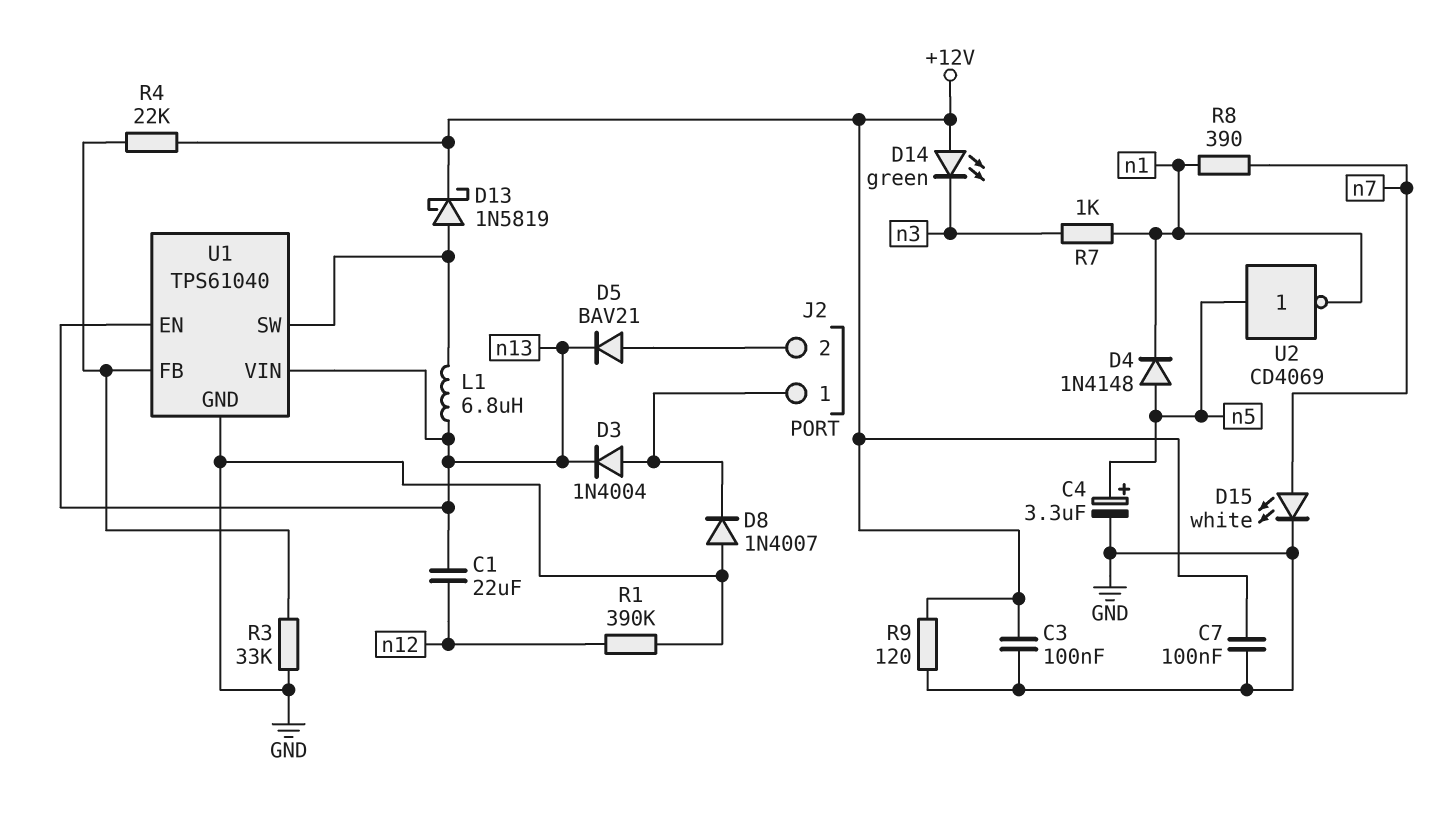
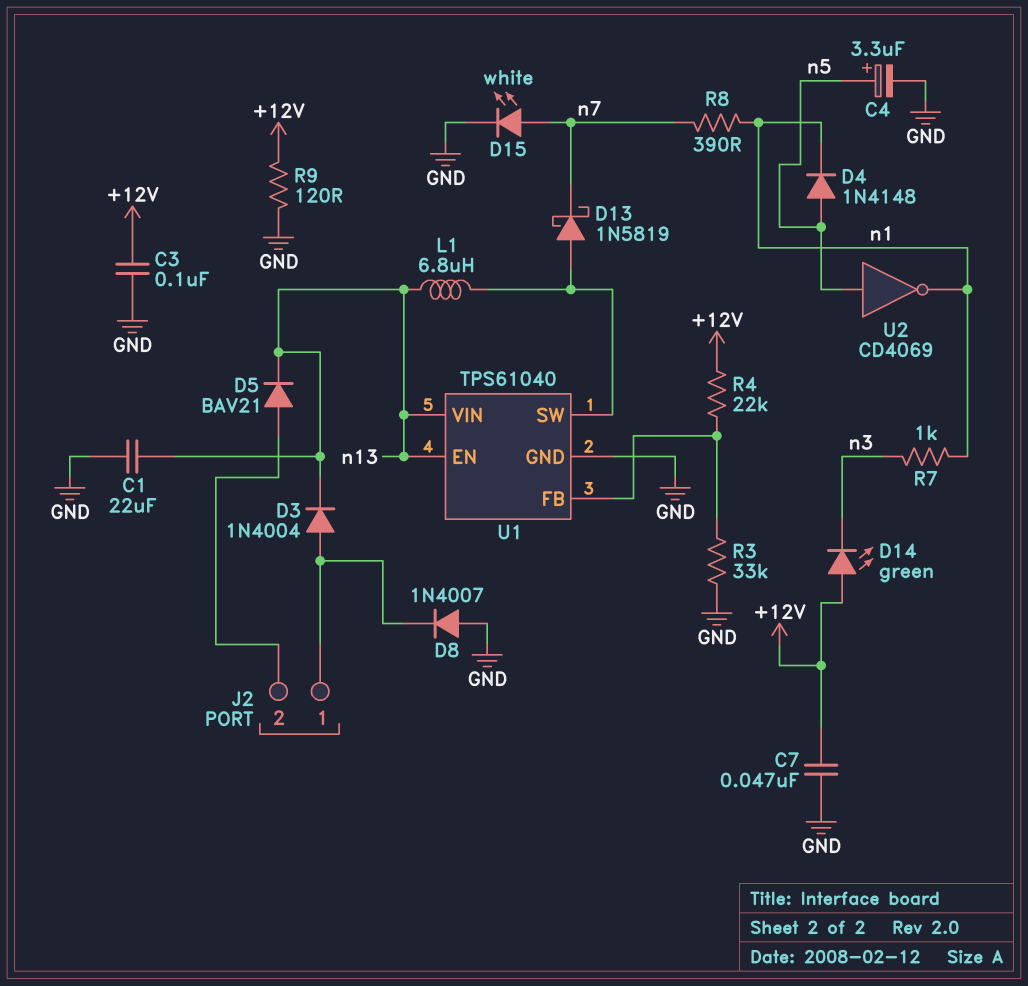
C1: 22uF (n12, n13) -> 22uF (GND, n13)
C7: 100nF (+12V, GND) -> 47nF (+12V, GND)
D13: schottky 1N5819 (A U1/SW, K +12V) -> schottky 1N5819 (A U1/SW, K n7)
R1: 390k (GND, n12) -> none

